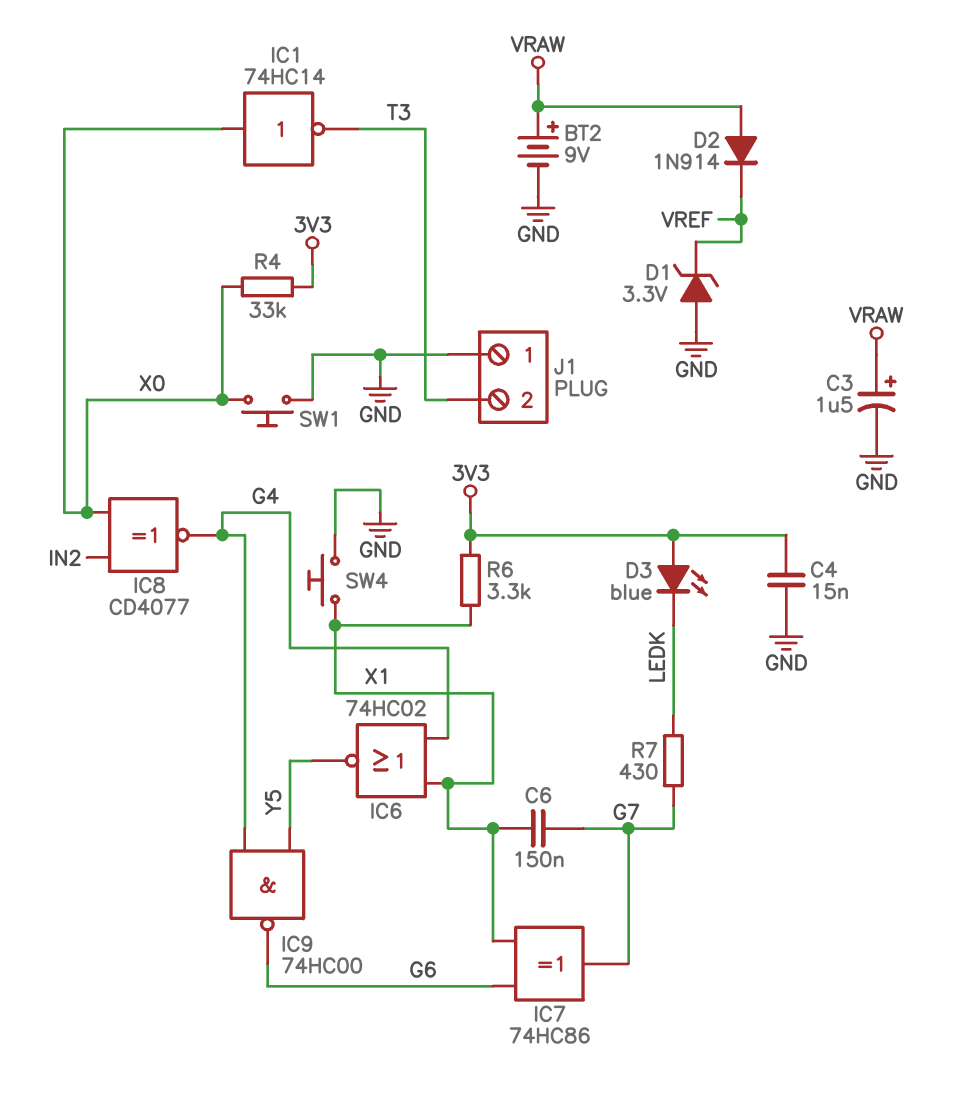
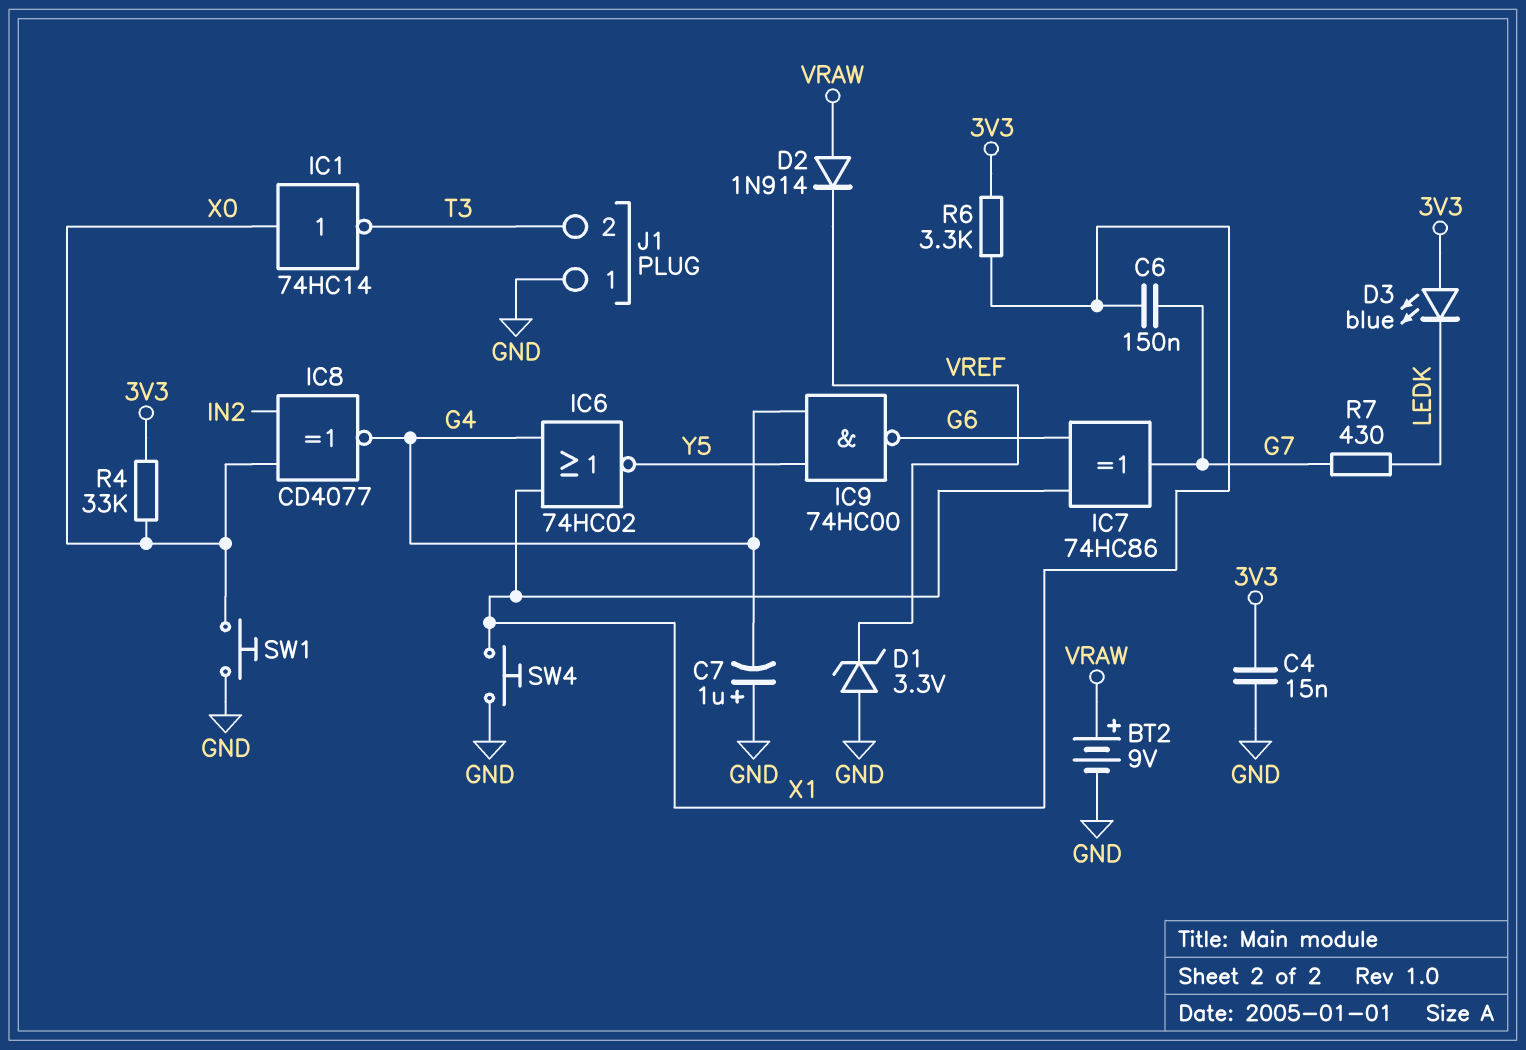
C3: 1.5uF (plus VRAW, minus GND) -> none
C7: none -> 1uF (plus GND, minus G4)

